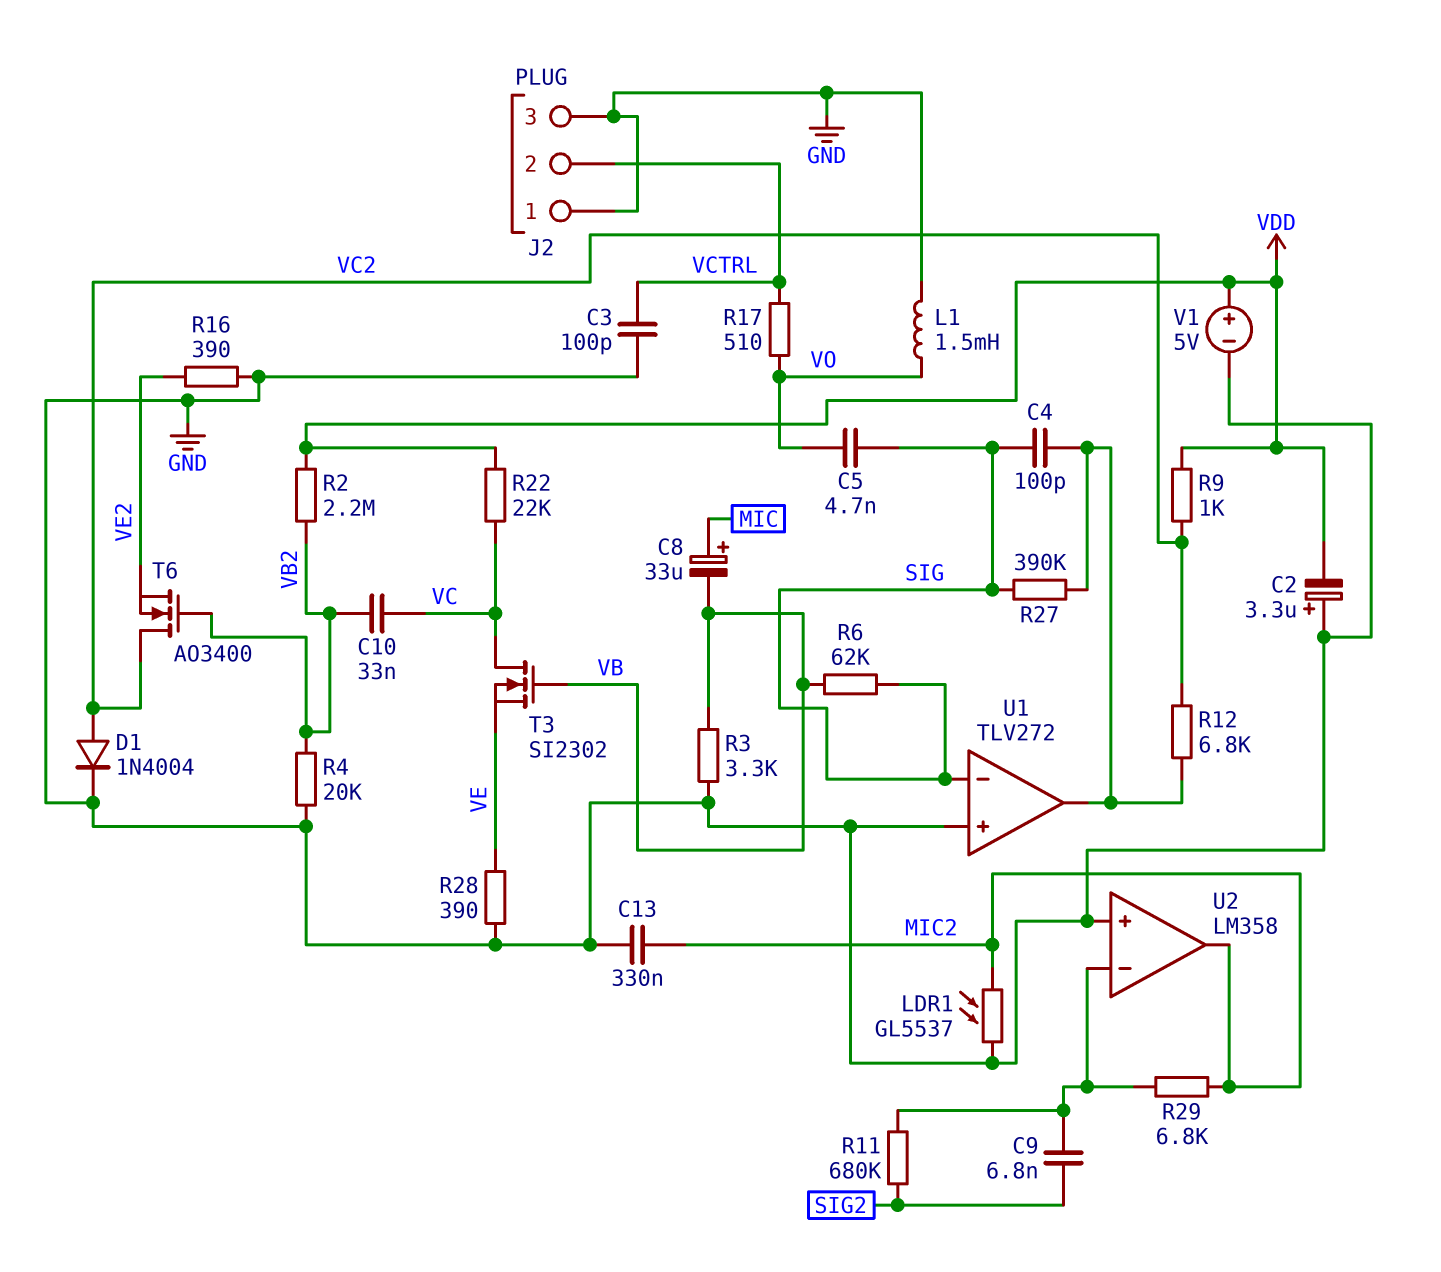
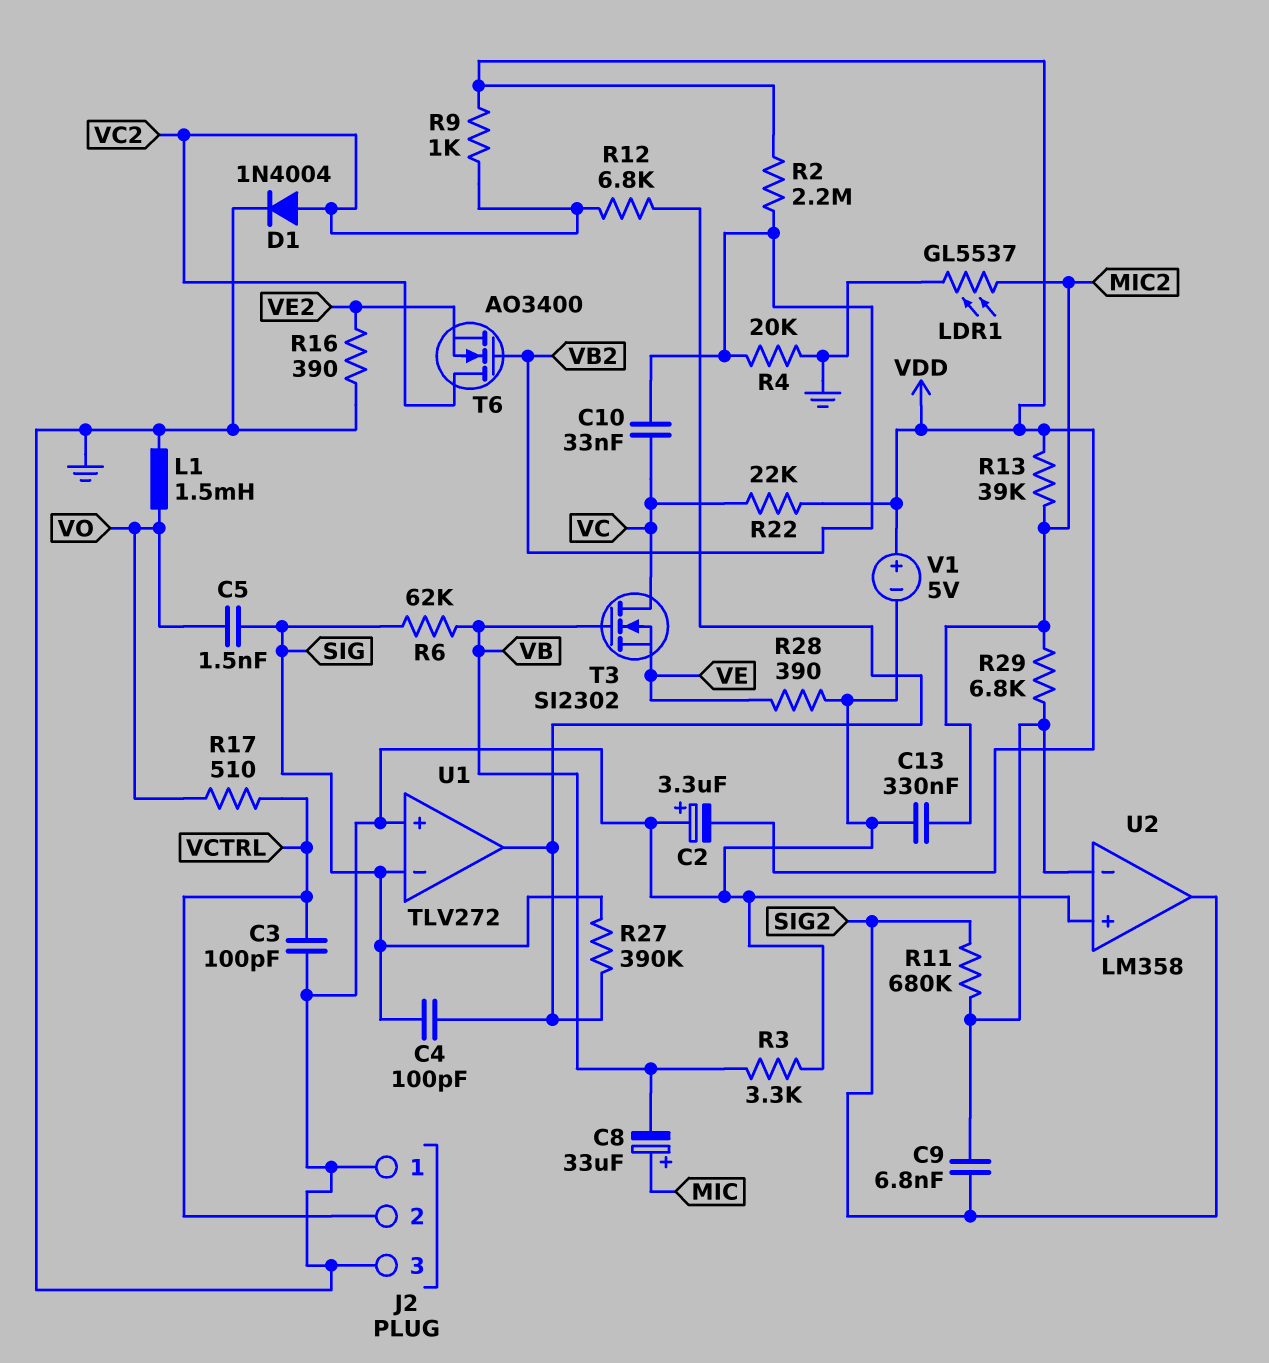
C5: 4.7nF (SIG, VO) -> 1.5nF (SIG, VO)
R13: none -> 39k (MIC2, VDD)
U2 pin out: MIC2 -> SIG2

